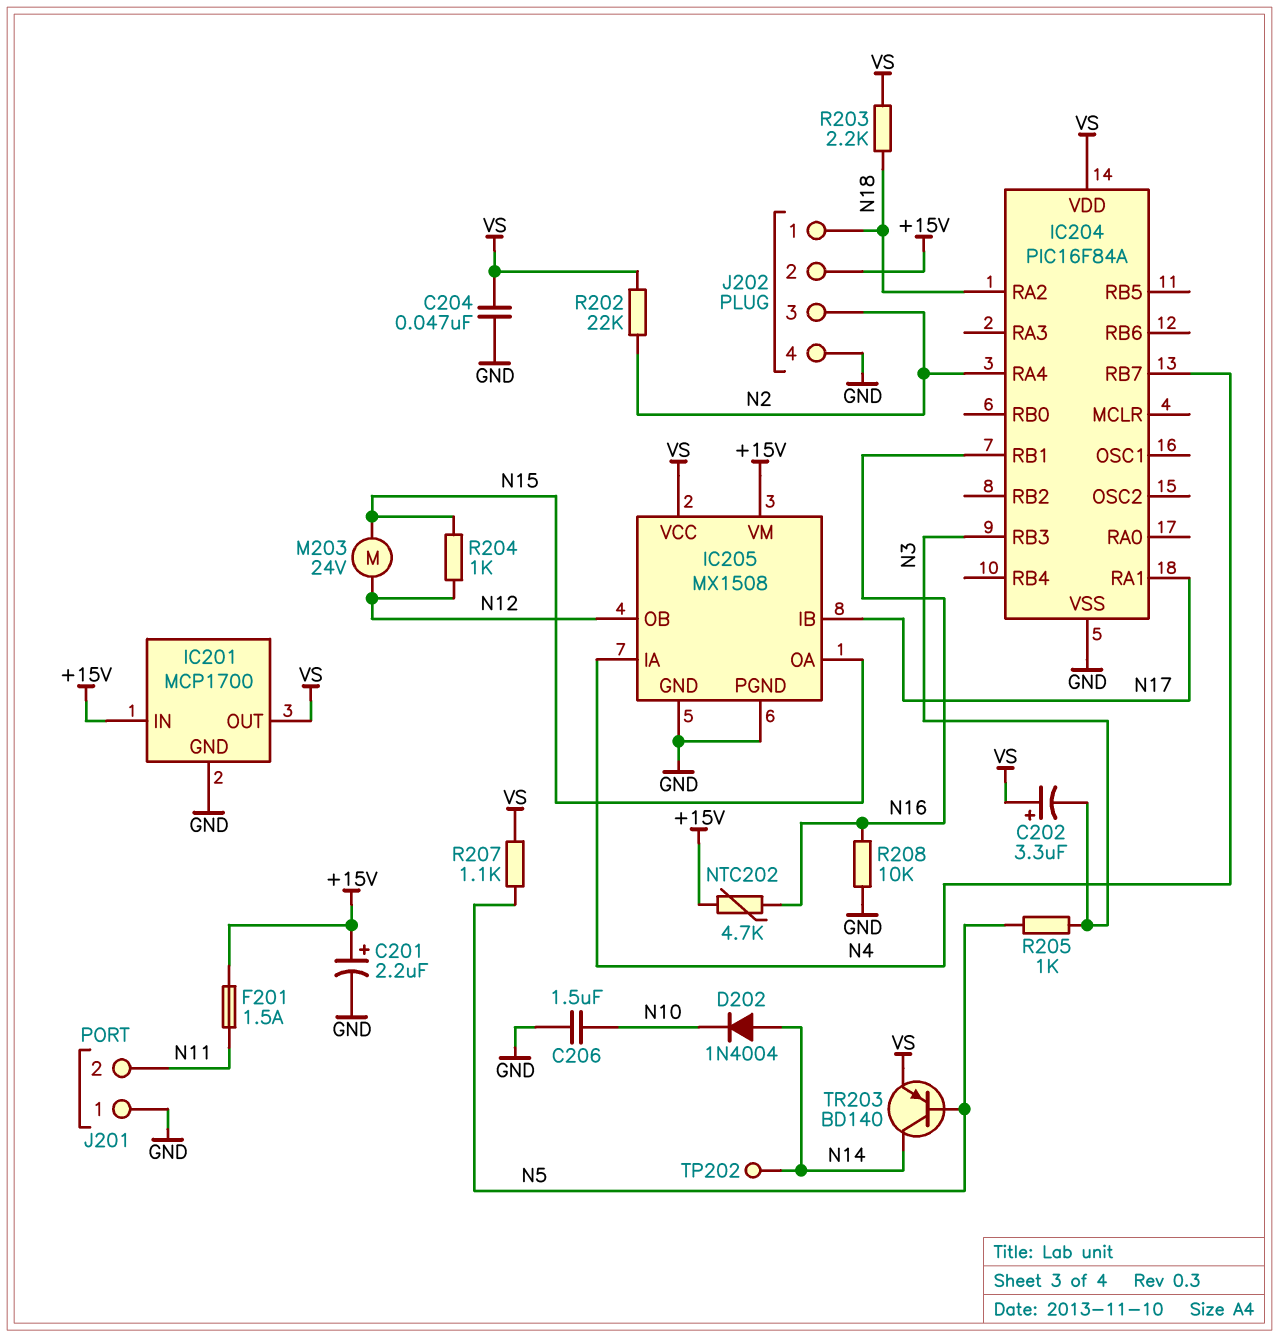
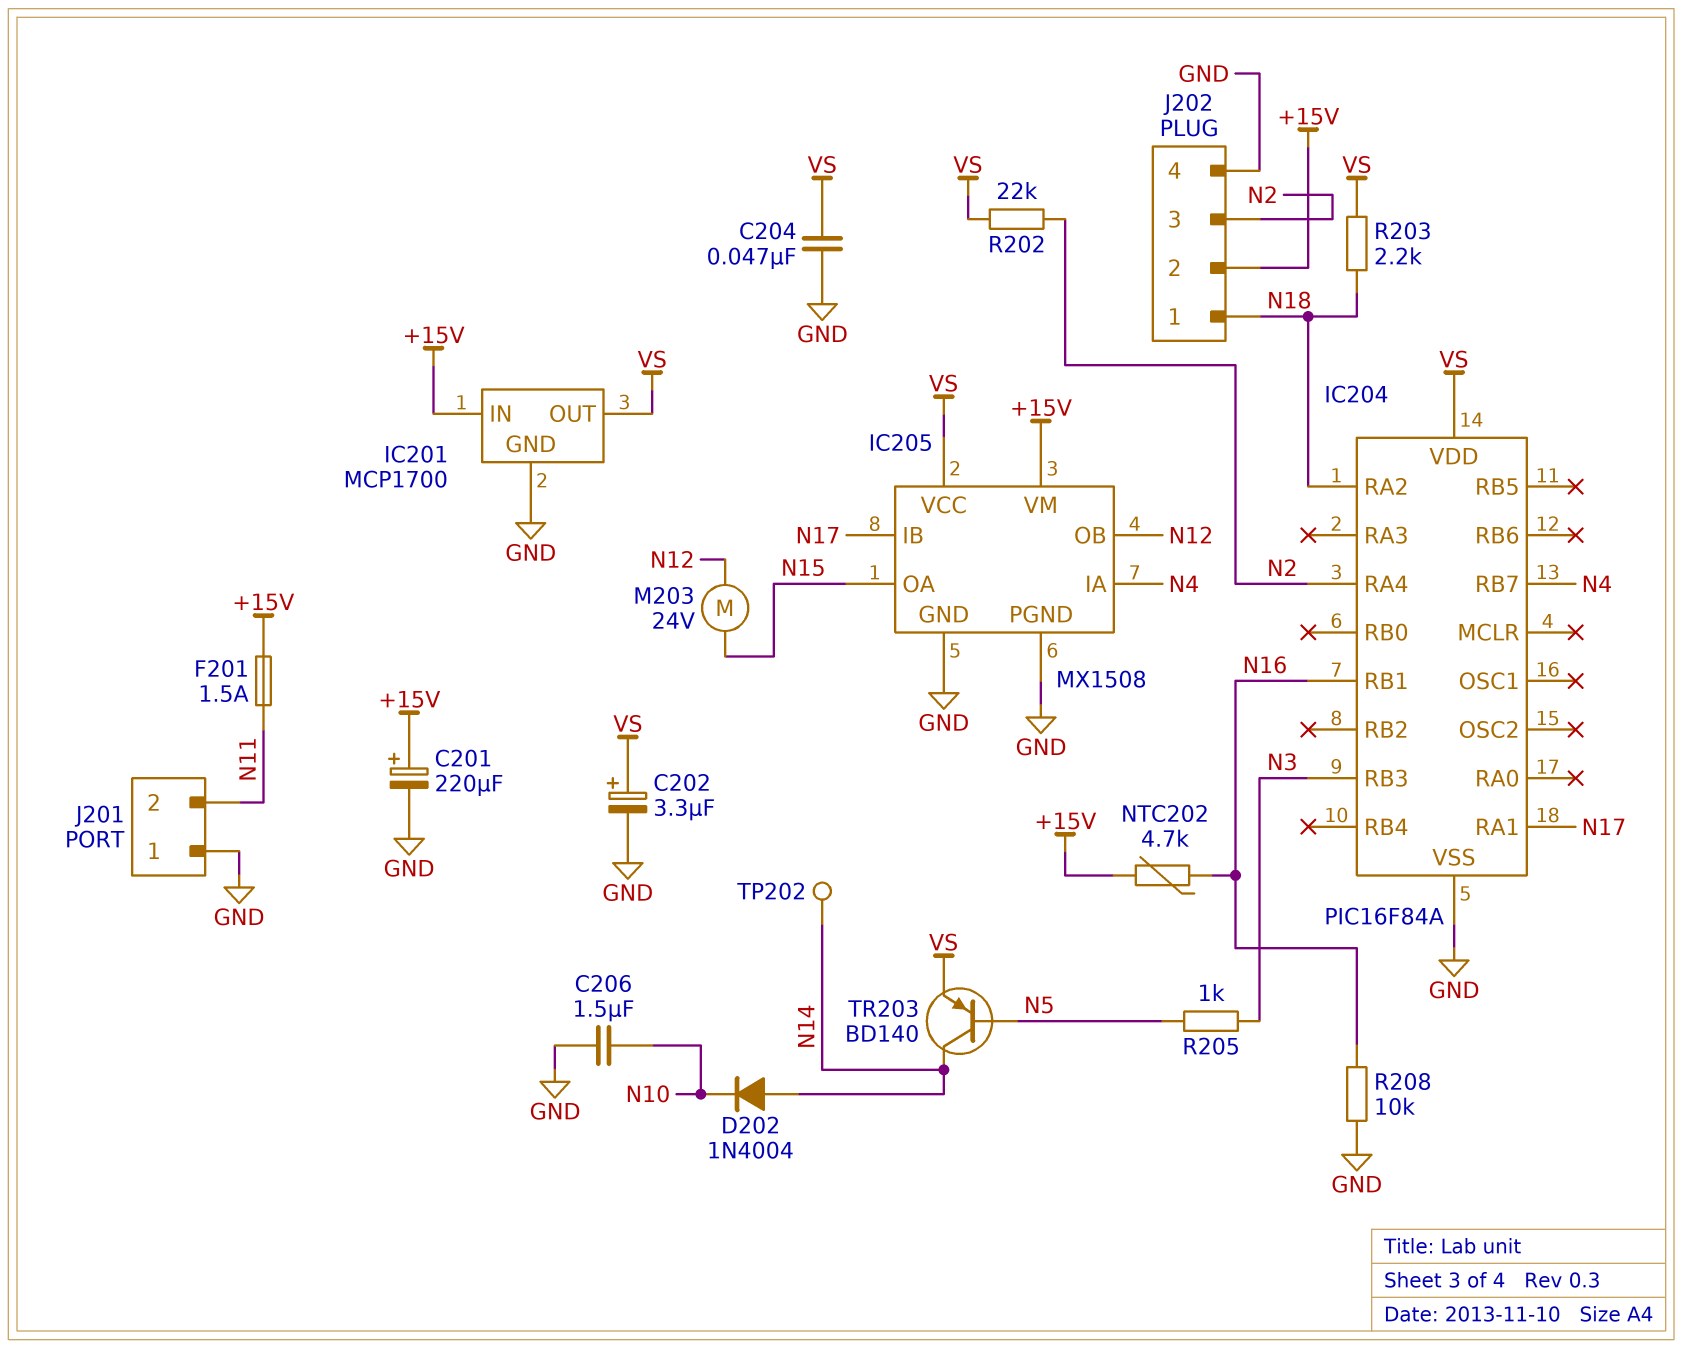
C201: 2.2uF (plus +15V, minus GND) -> 220uF (plus +15V, minus GND)
C202: 3.3uF (plus VS, minus N3) -> 3.3uF (plus VS, minus GND)
R204: 1k (N12, N15) -> none
R207: 1.1k (N5, VS) -> none

